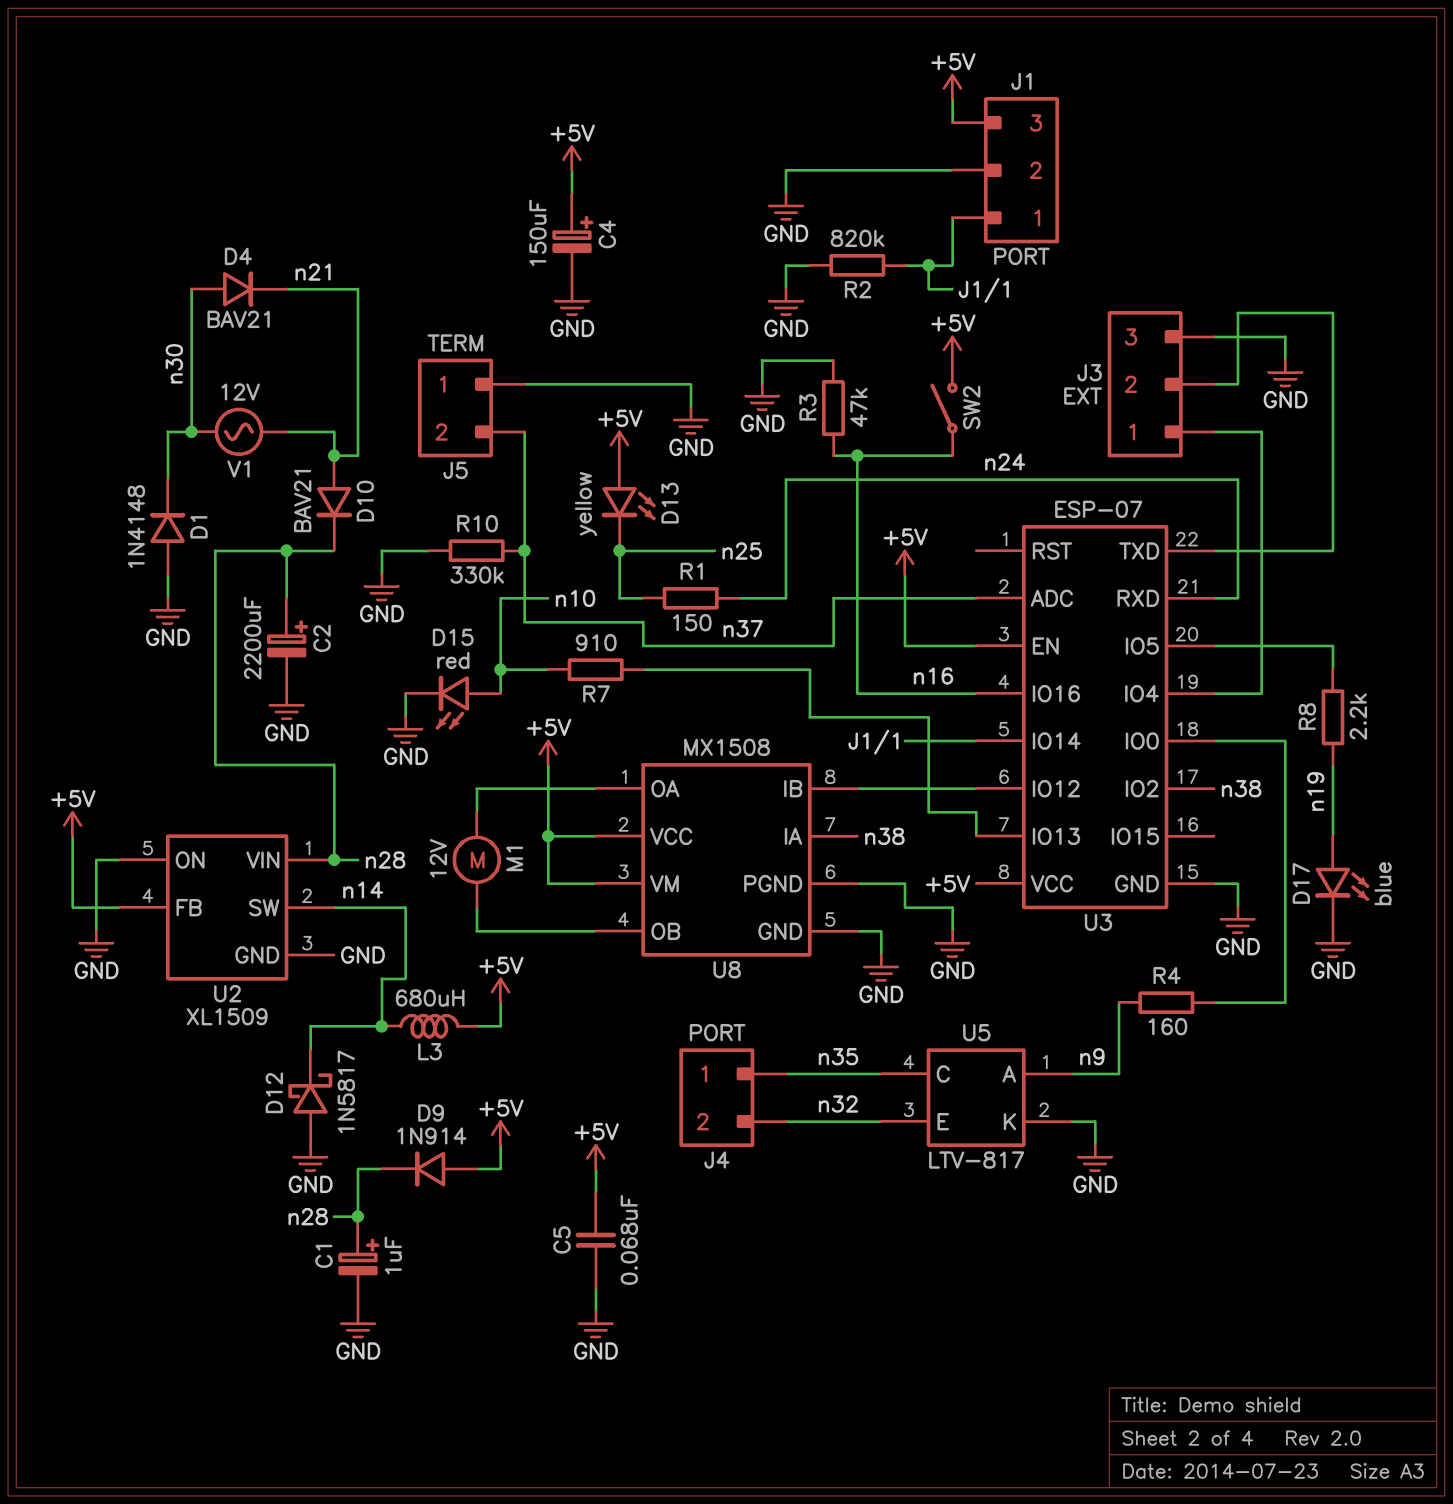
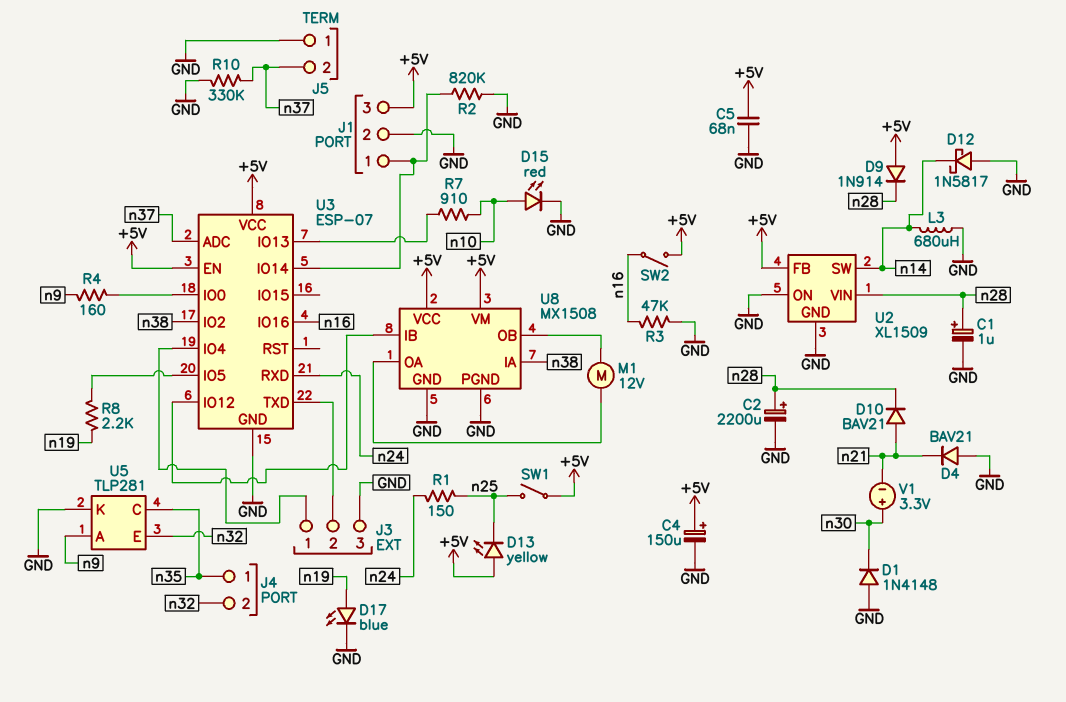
D4: diode BAV21 (A n30, K n21) -> diode BAV21 (A GND, K n21)
L3: 680uH (+5V, n14) -> 680uH (GND, n14)
SW1: none -> switch (+5V, n25)
U5: LTV-817 -> TLP281
V1: AC 12V (n21, n30) -> 3.3V (plus n30, minus n21)

